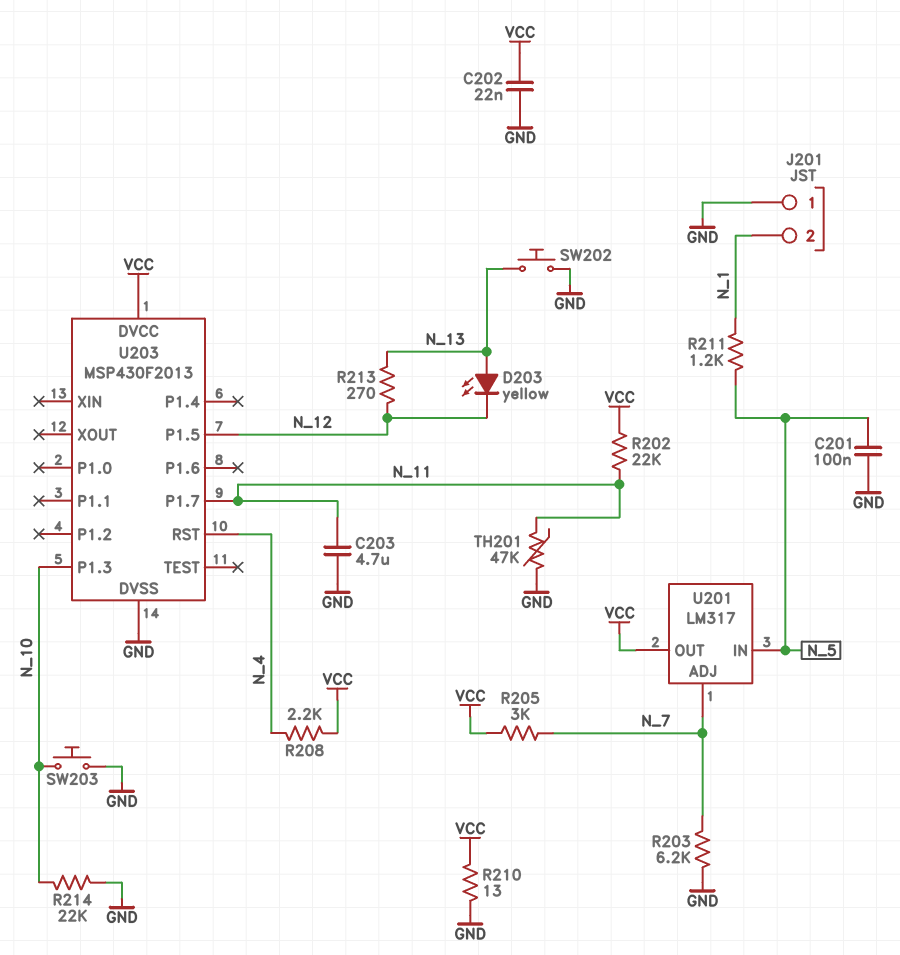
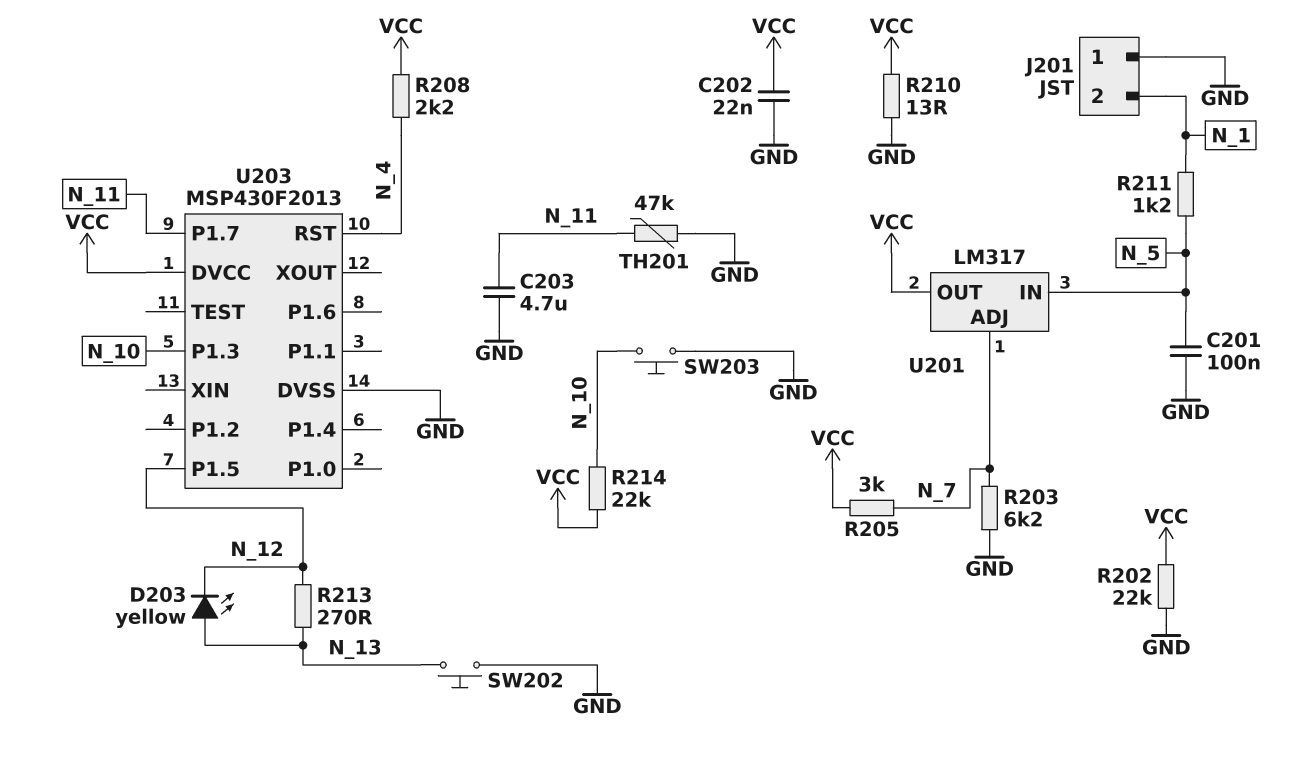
R202: 22k (N_11, VCC) -> 22k (GND, VCC)
R214: 22k (GND, N_10) -> 22k (N_10, VCC)

